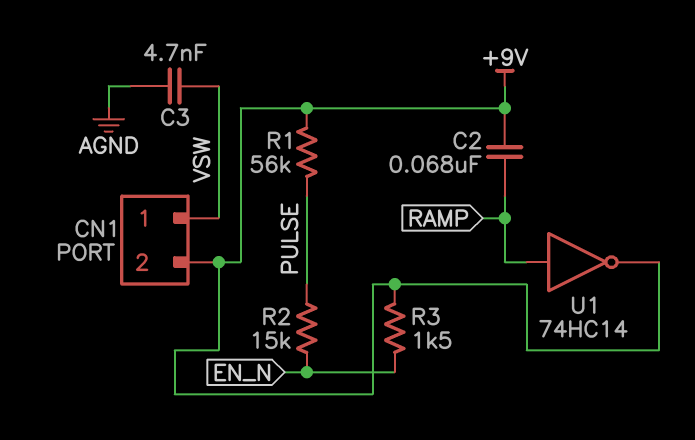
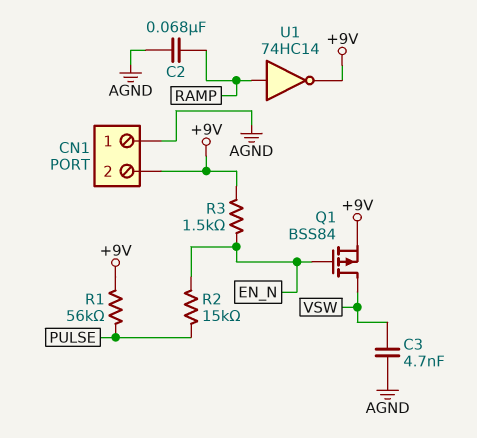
C2: 68nF (+9V, RAMP) -> 68nF (AGND, RAMP)
CN1 pin 1: VSW -> AGND
Q1: none -> PMOS BSS84 (G EN_N, D VSW, S +9V)

